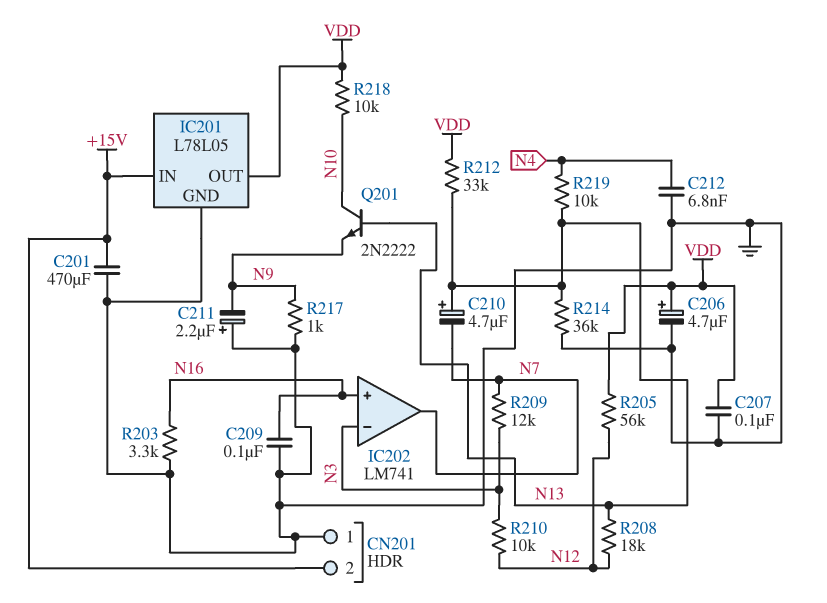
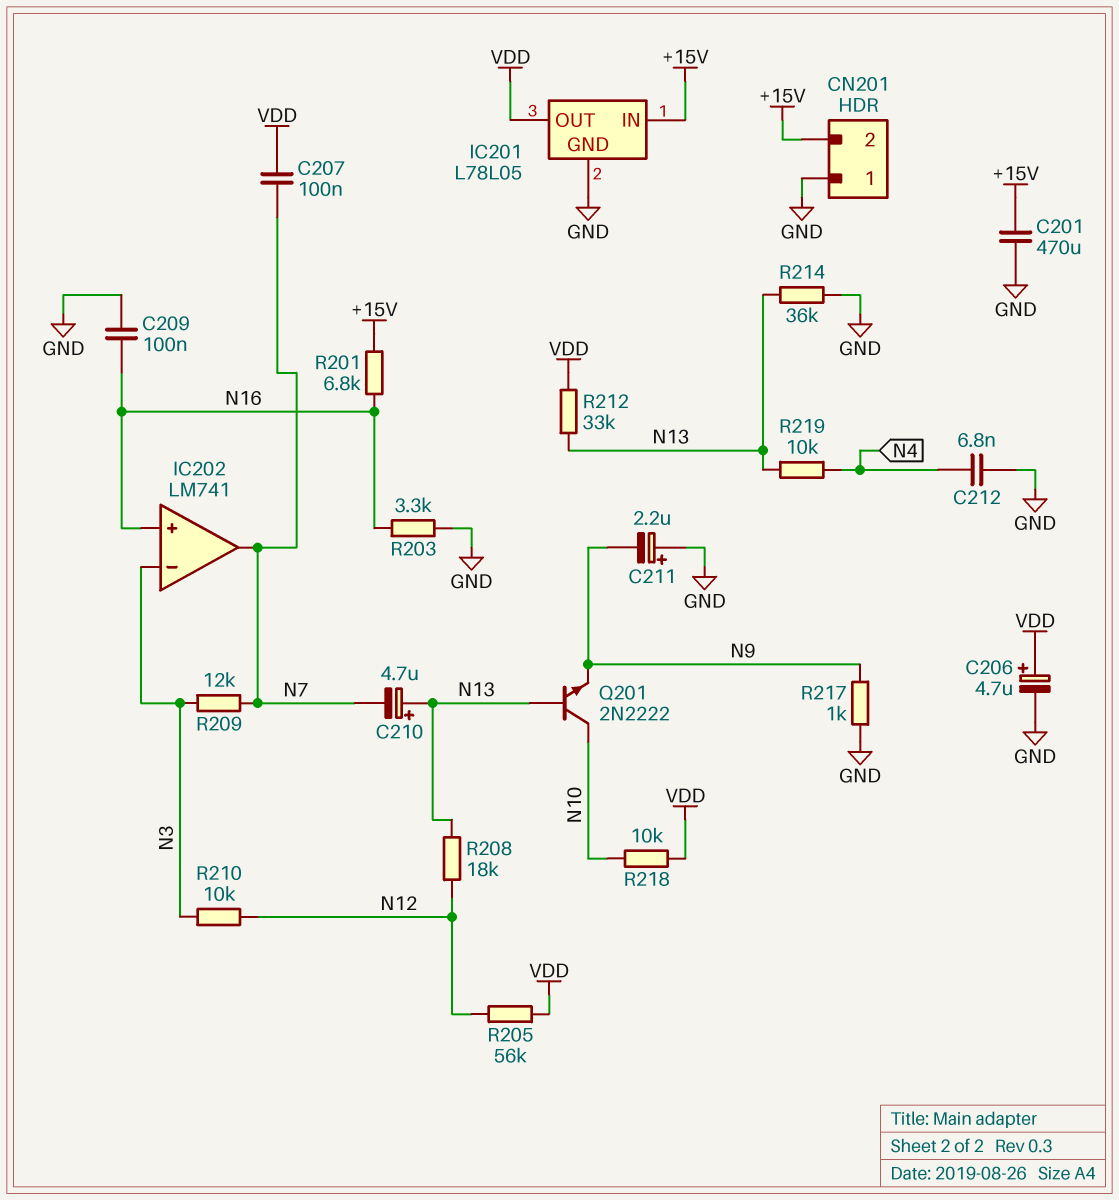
C207: 100nF (GND, VDD) -> 100nF (N7, VDD)
R201: none -> 6.8k (+15V, N16)

